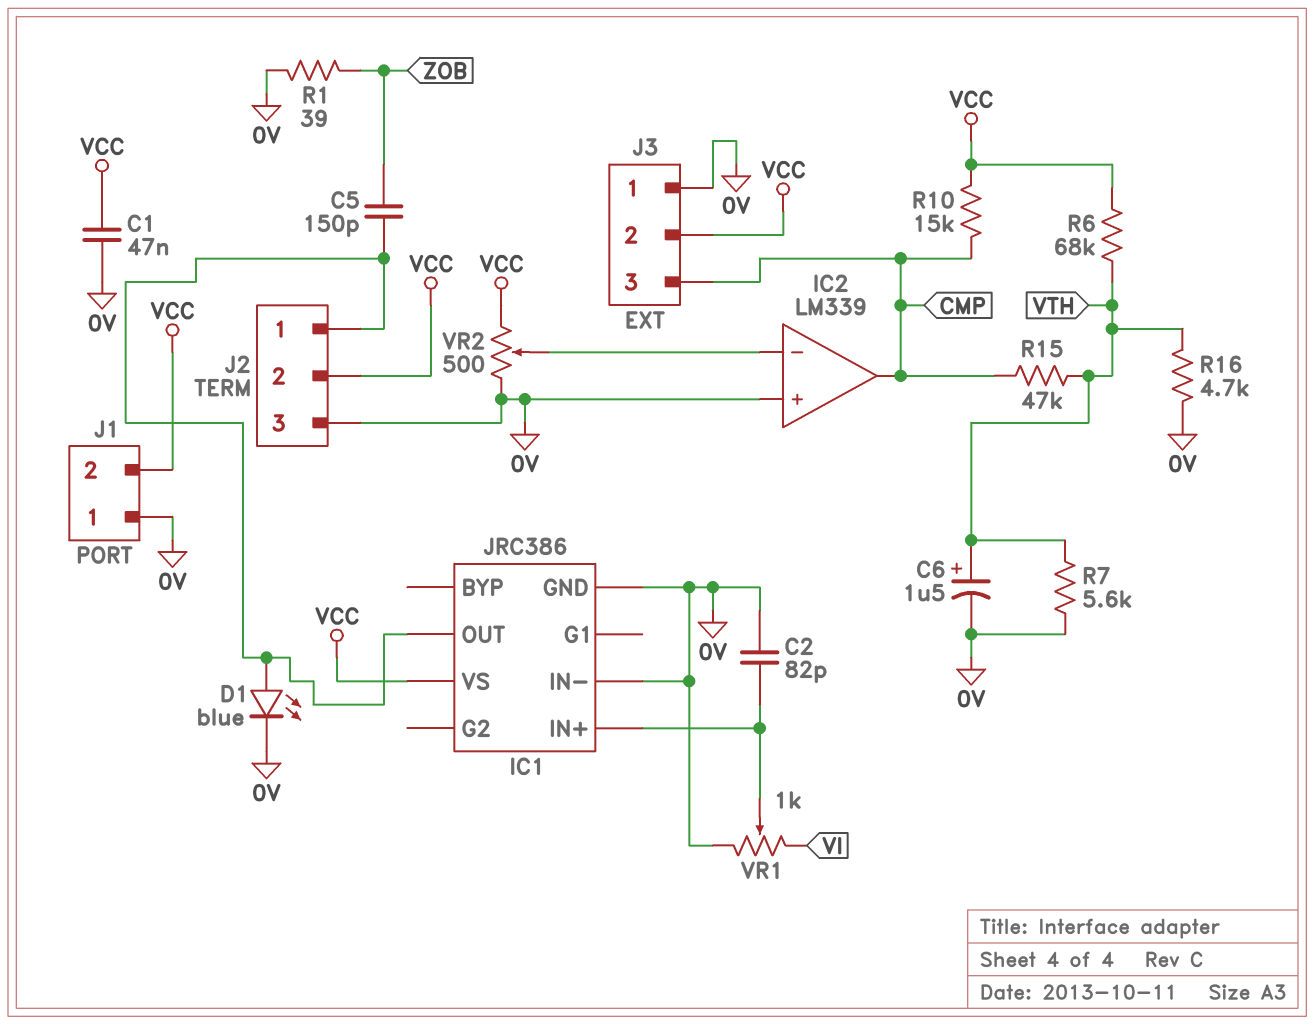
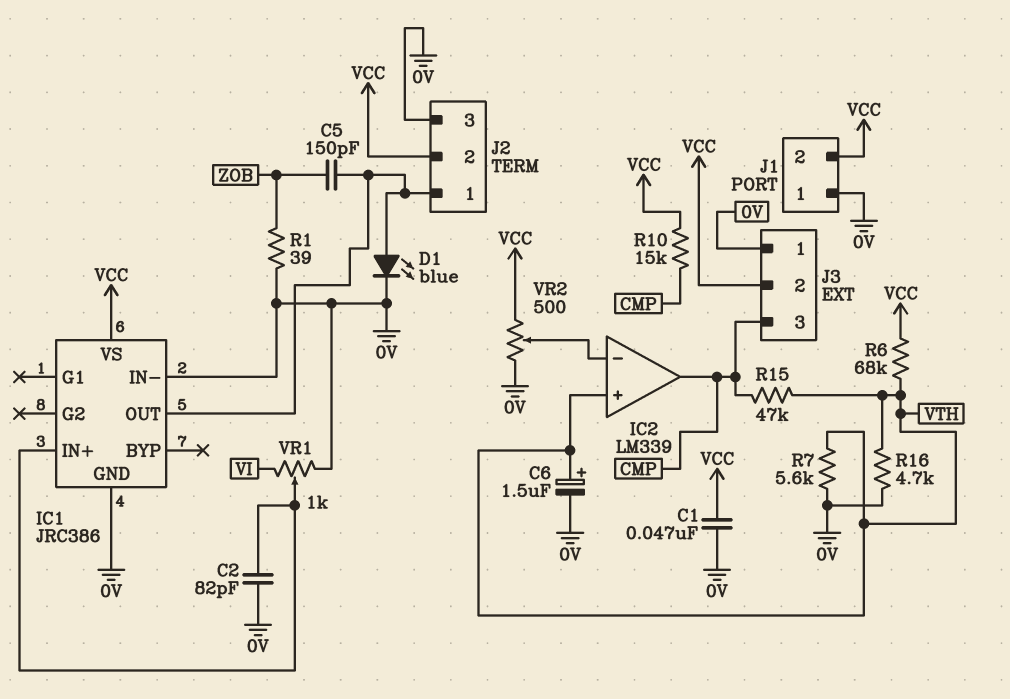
IC2 pin in+: 0V -> VTH

